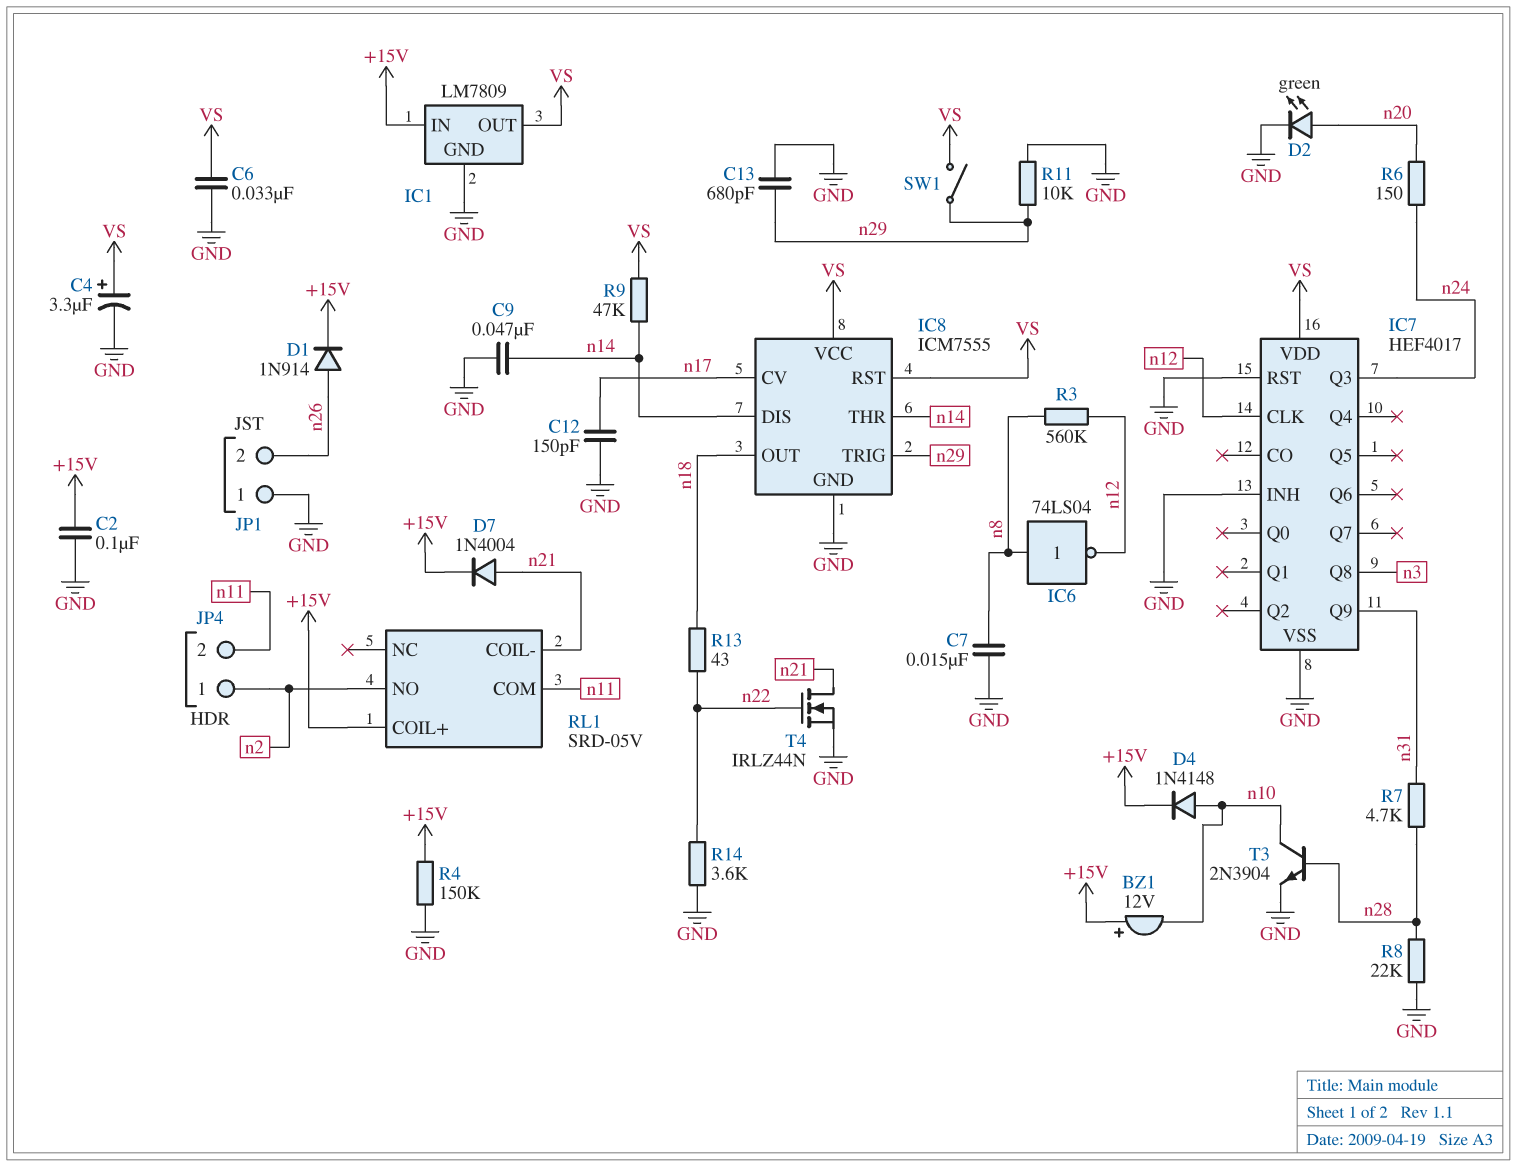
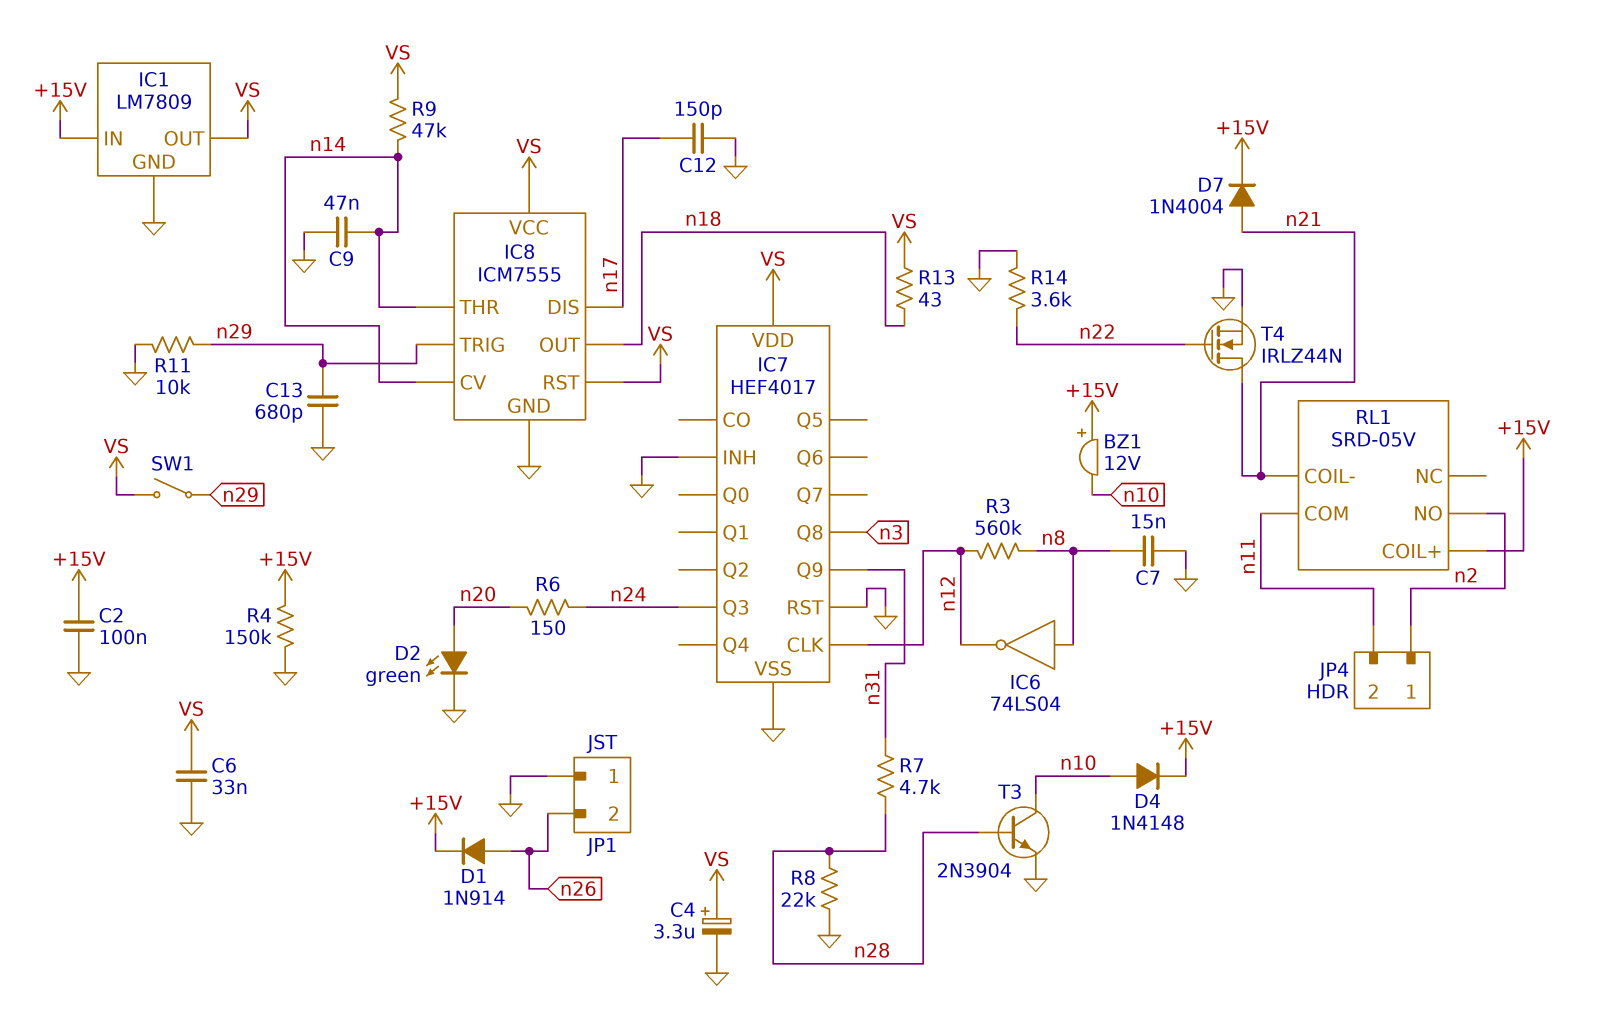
IC8 pin CV: n17 -> n14
IC8 pin DIS: n14 -> n17
R13: 43 (n18, n22) -> 43 (VS, n18)

